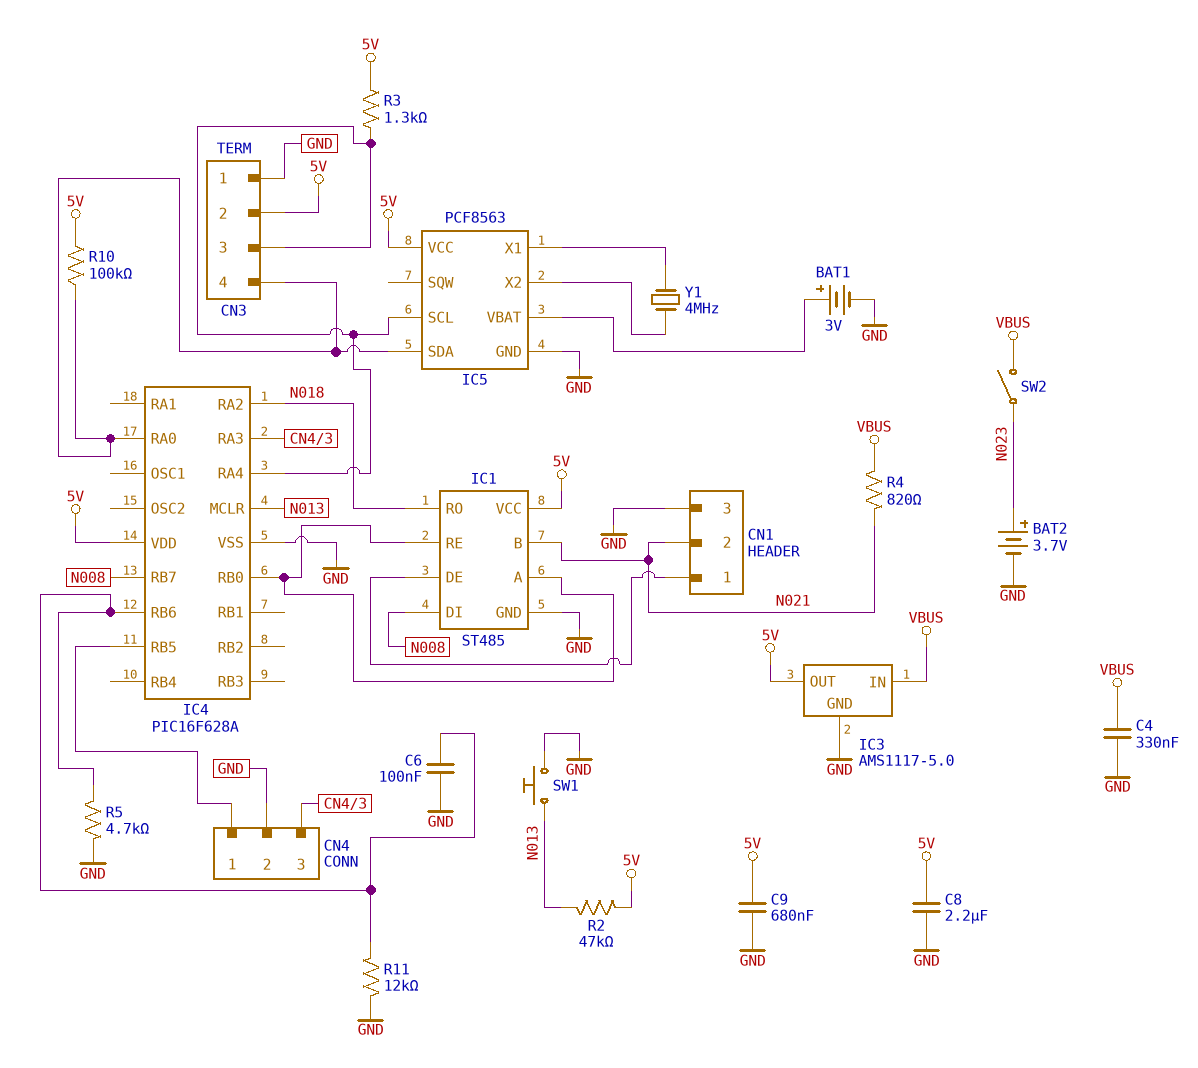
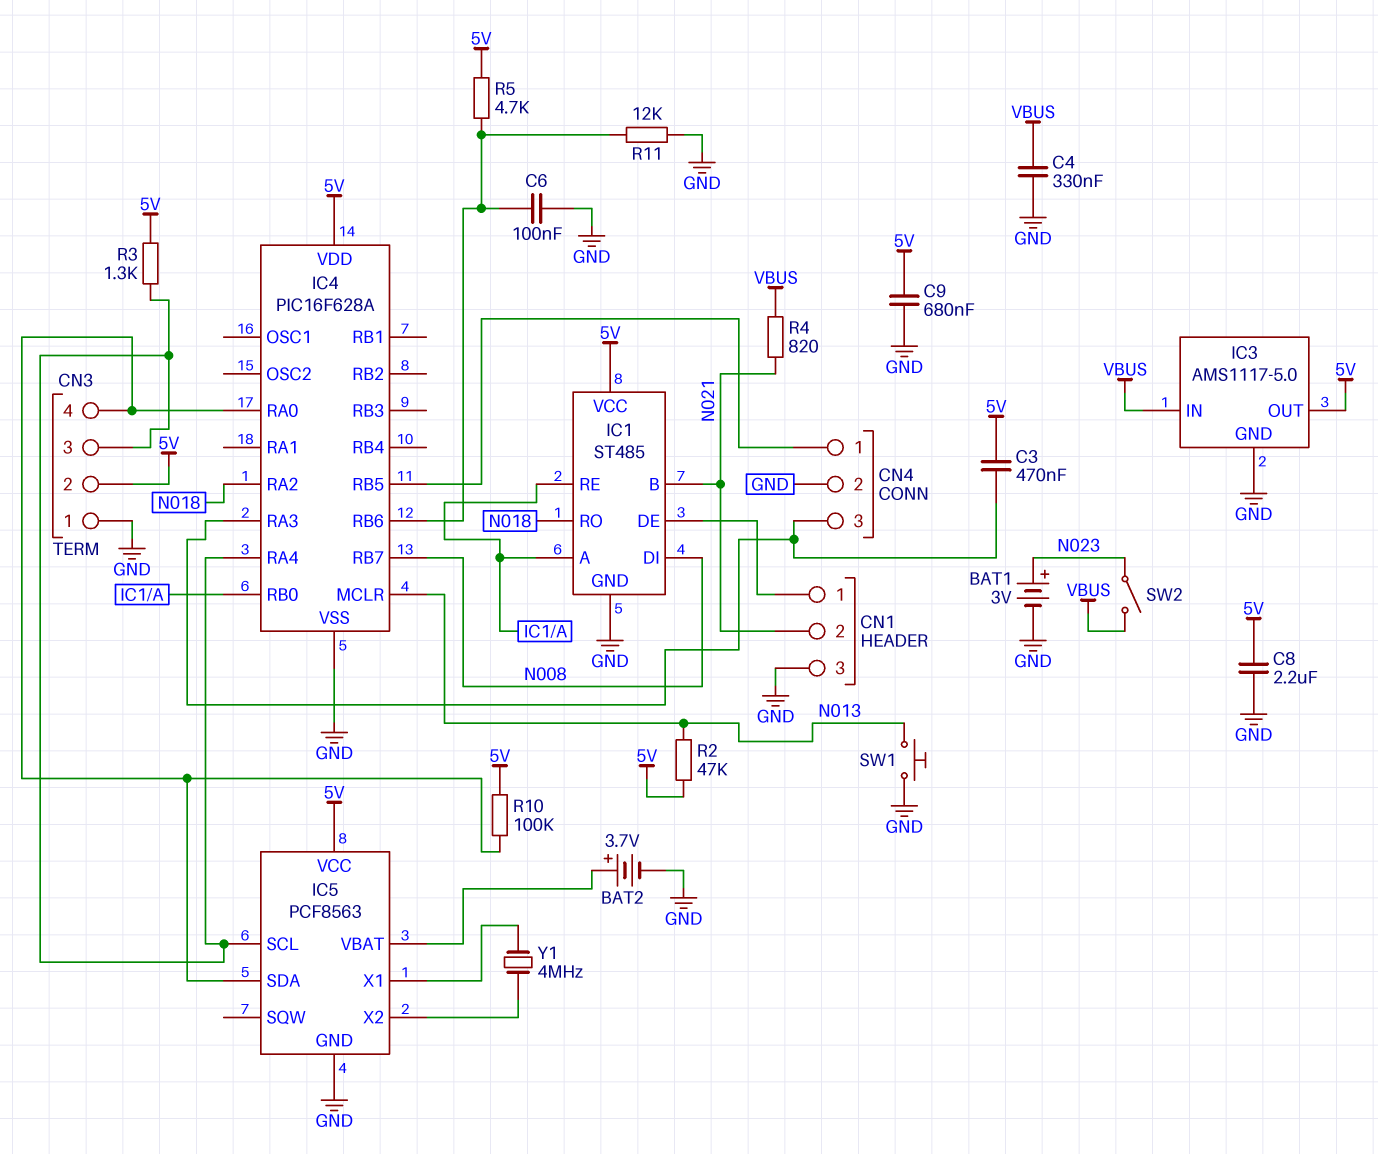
BAT1: 3V (plus IC5/VBAT, minus GND) -> 3V (plus N023, minus GND)
BAT2: 3.7V (plus N023, minus GND) -> 3.7V (plus IC5/VBAT, minus GND)
C3: none -> 470nF (5V, CN4/3)
R5: 4.7k (GND, IC4/RB6) -> 4.7k (5V, IC4/RB6)

